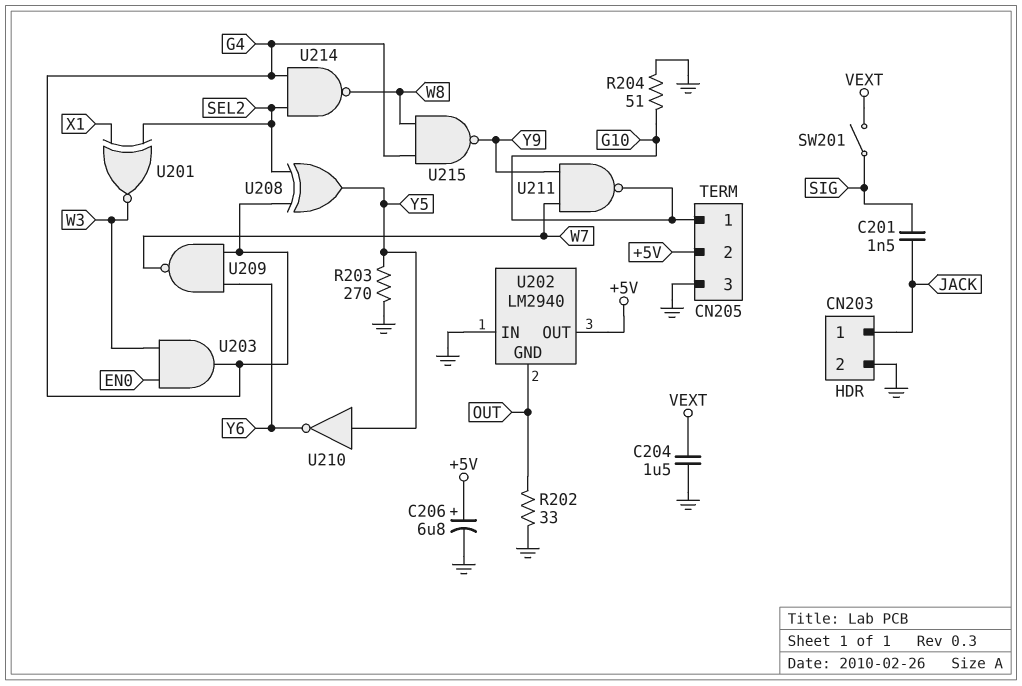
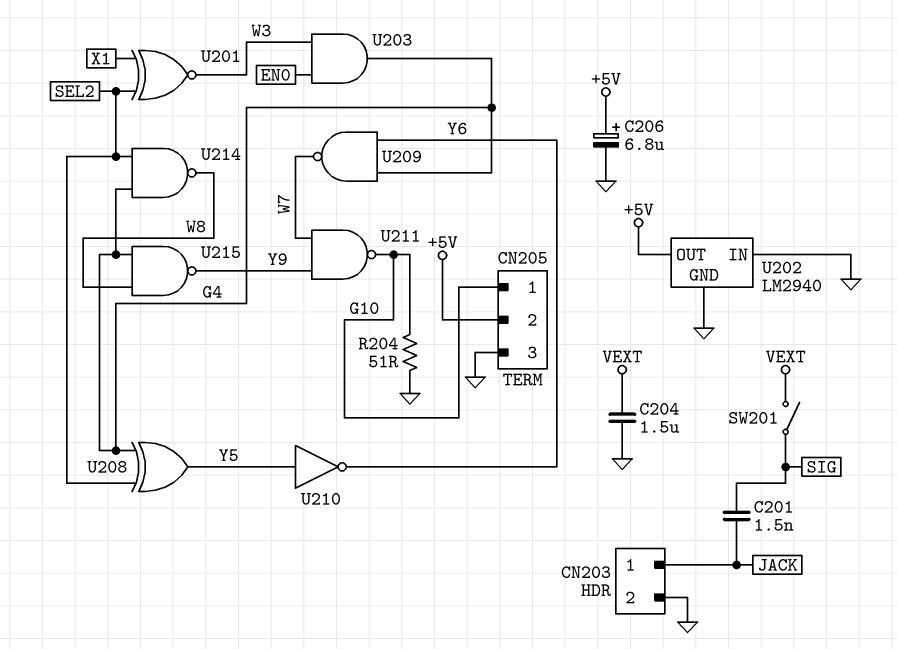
R202: 33 (GND, OUT) -> none
R203: 270 (GND, Y5) -> none
U202 pin GND: OUT -> GND

